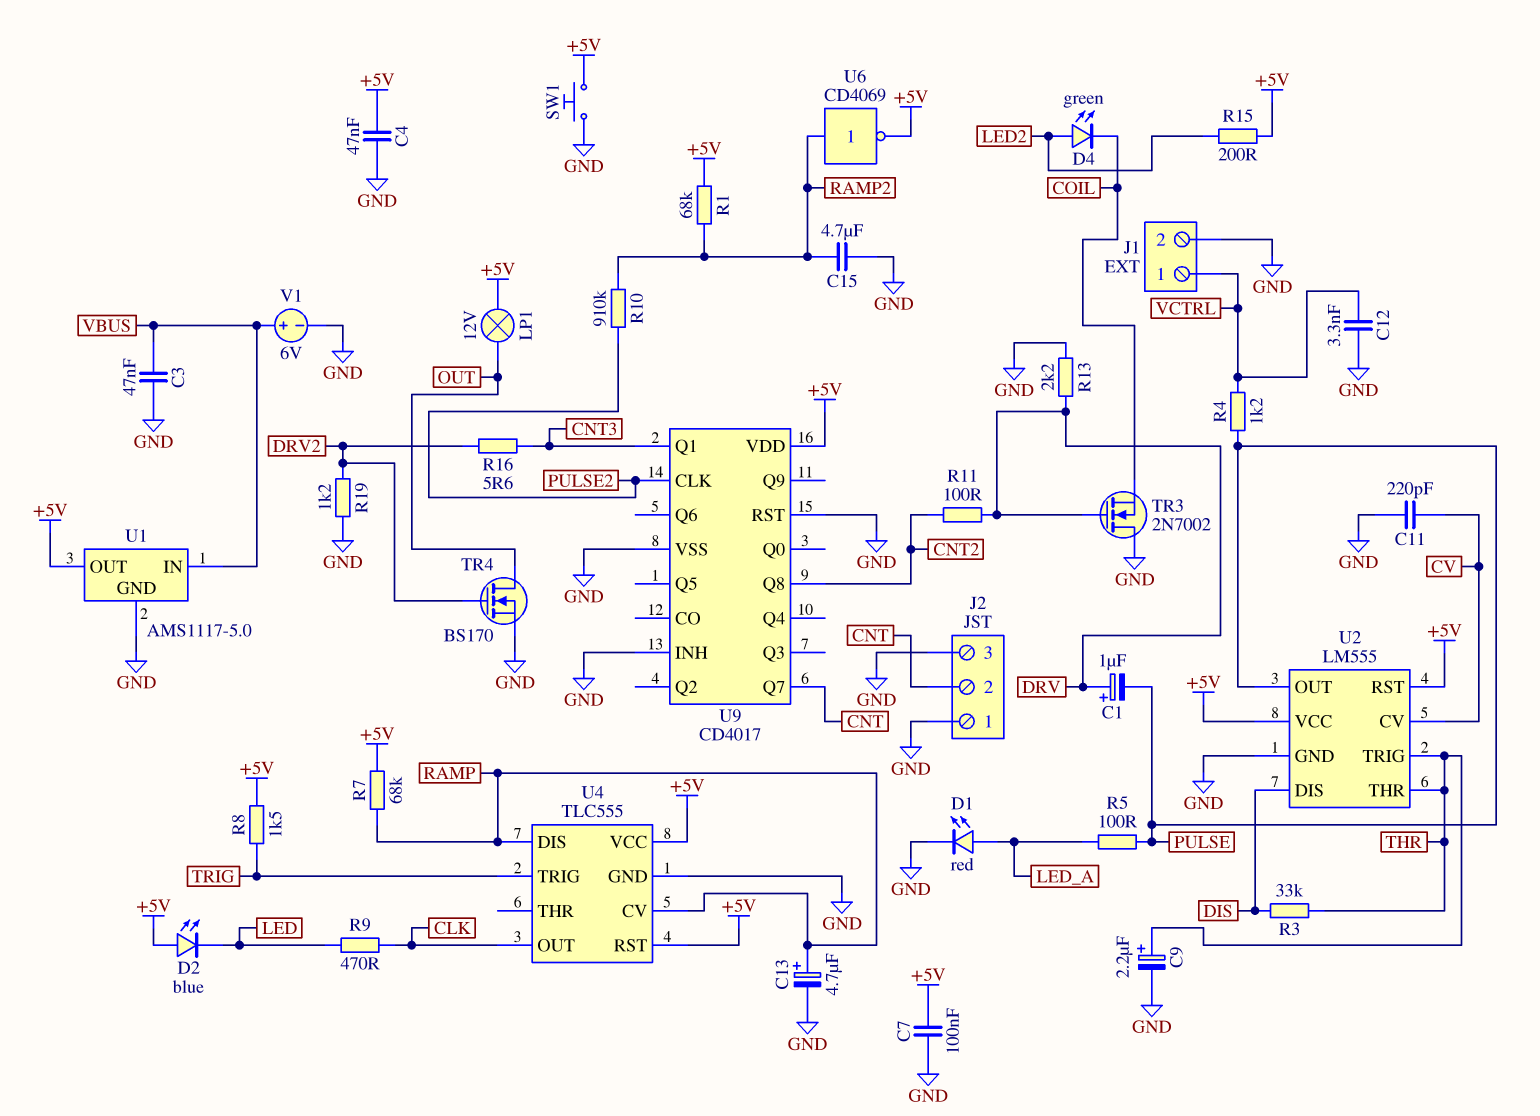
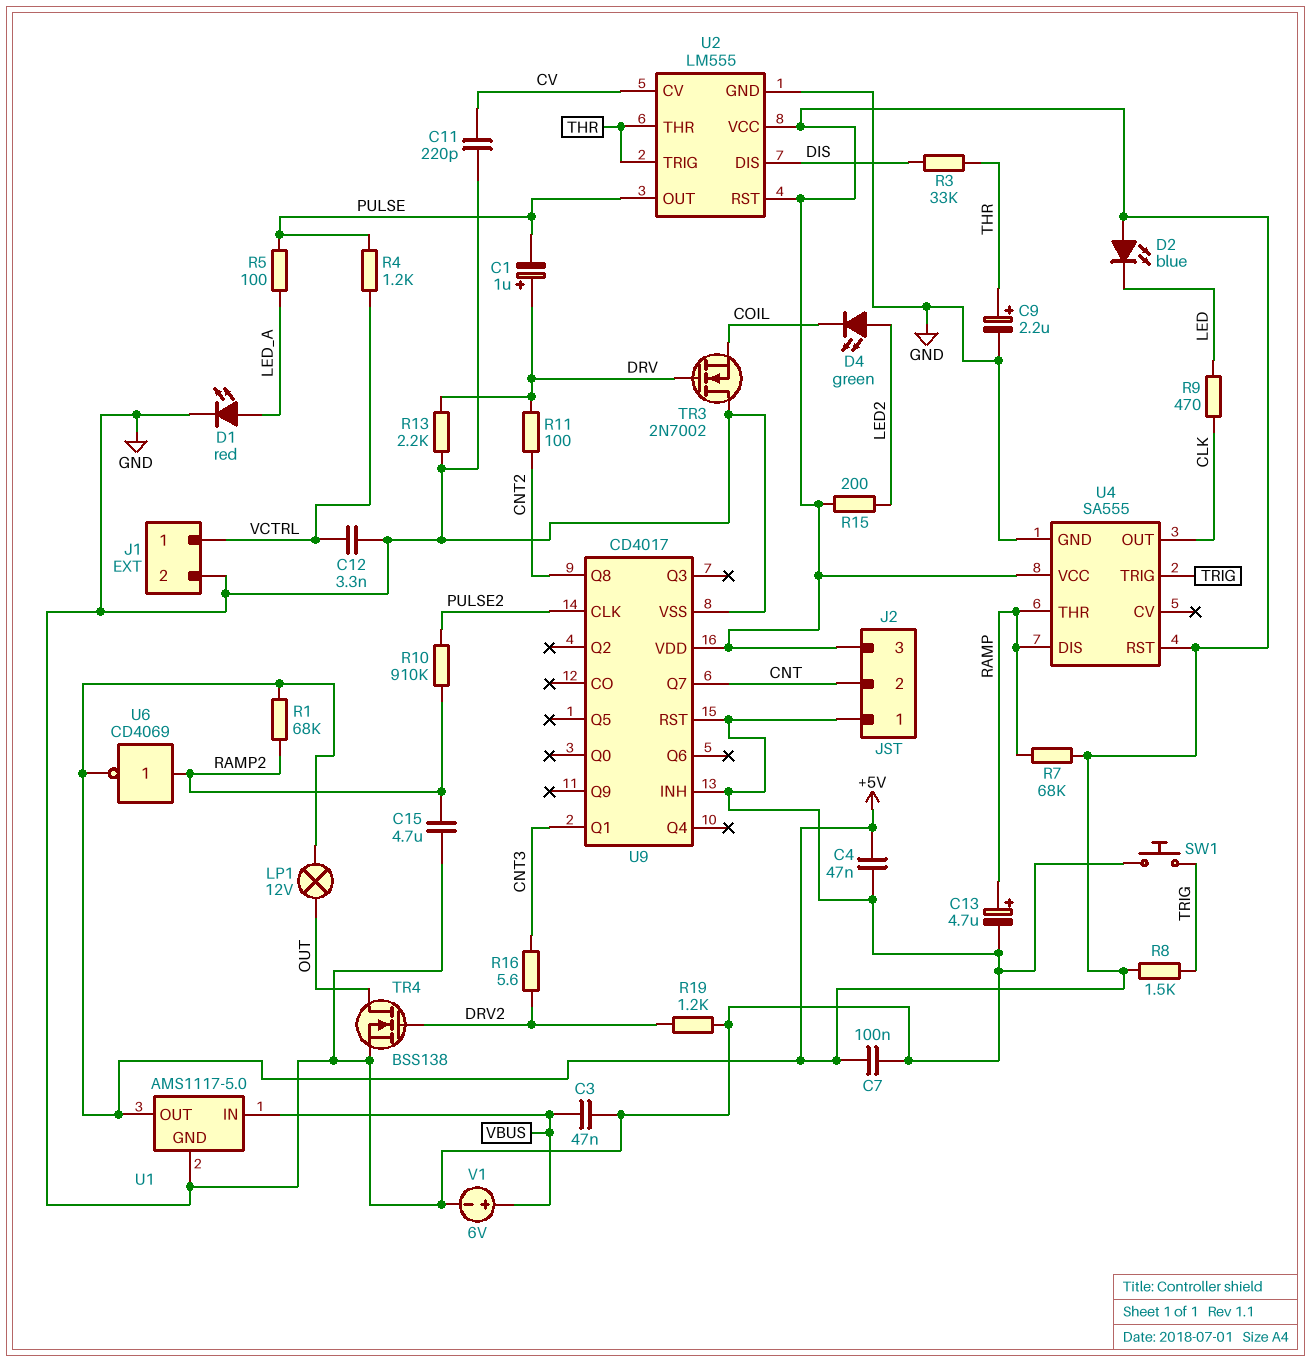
J2 pin 3: GND -> +5V
SW1: button (+5V, GND) -> button (GND, TRIG)
TR4: NMOS BS170 (G DRV2, D OUT, S GND) -> NMOS BSS138 (G DRV2, D OUT, S GND)
U4: TLC555 -> SA555
U4 pin CV: RAMP -> none
U4 pin THR: none -> RAMP

